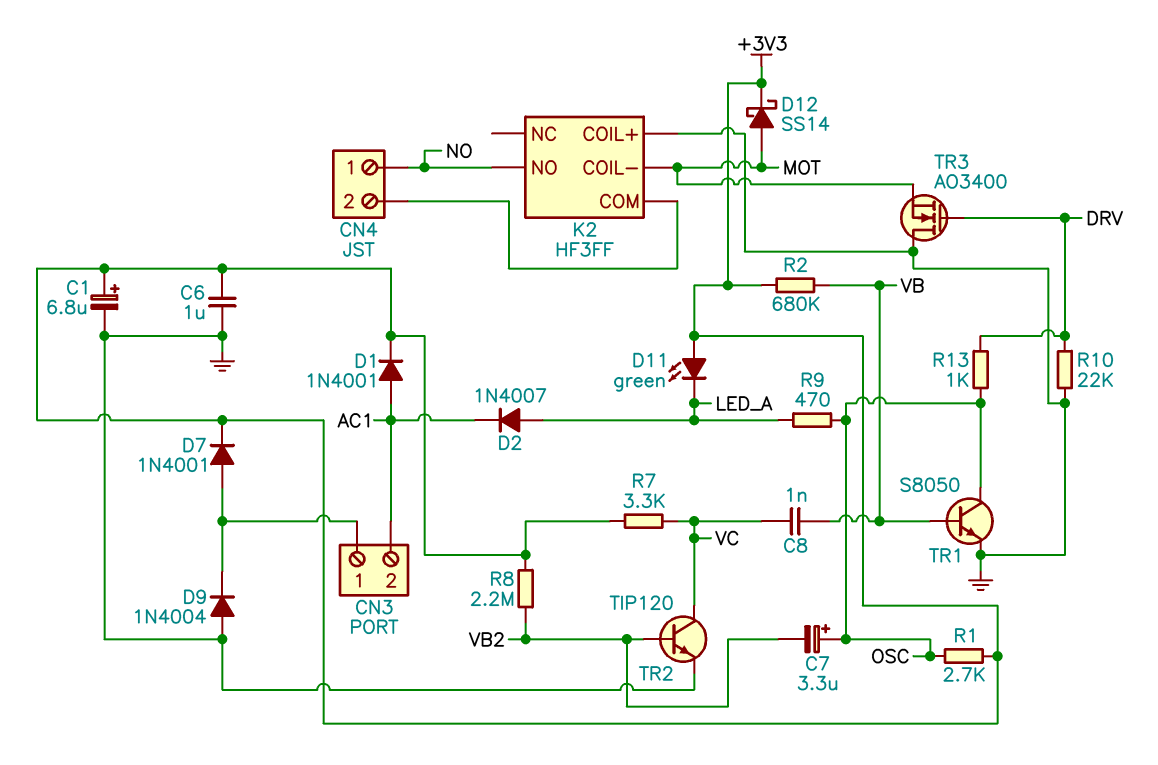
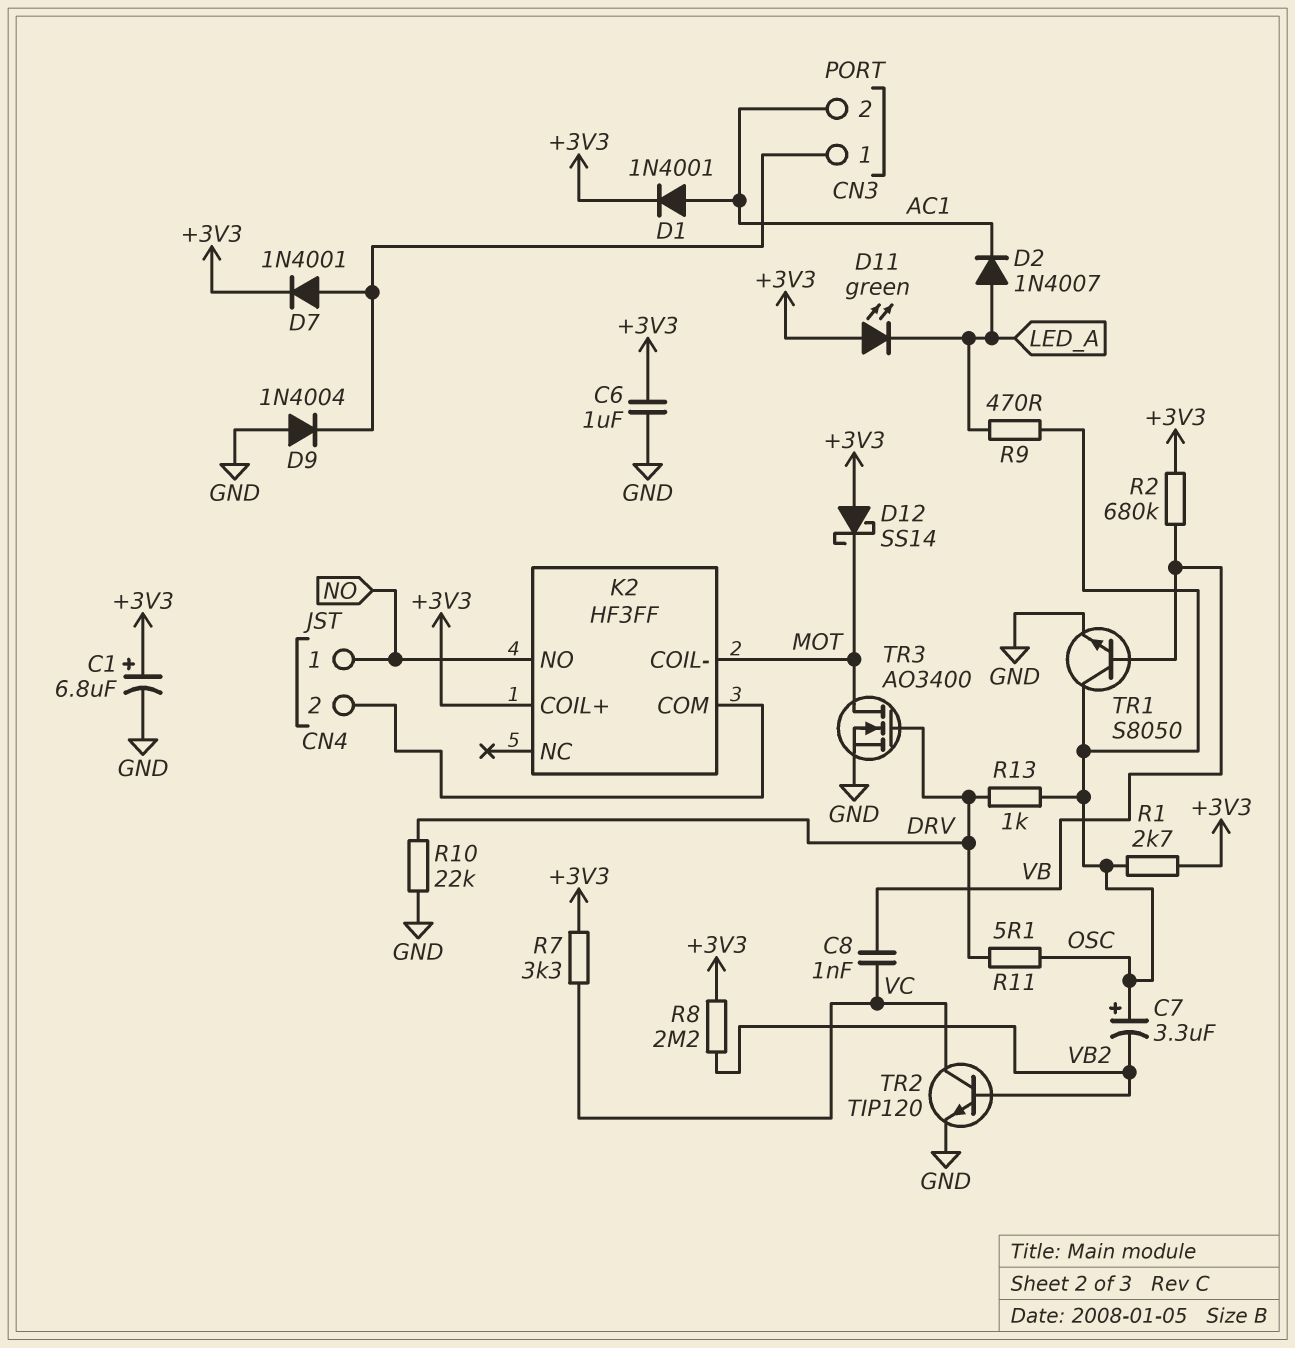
D12: schottky SS14 (A MOT, K +3V3) -> schottky SS14 (A +3V3, K MOT)
K2 pin COIL+: GND -> +3V3
R11: none -> 5.1 (DRV, OSC)
TR3: NMOS AO3400 (G DRV, D GND, S MOT) -> NMOS AO3400 (G DRV, D MOT, S GND)

